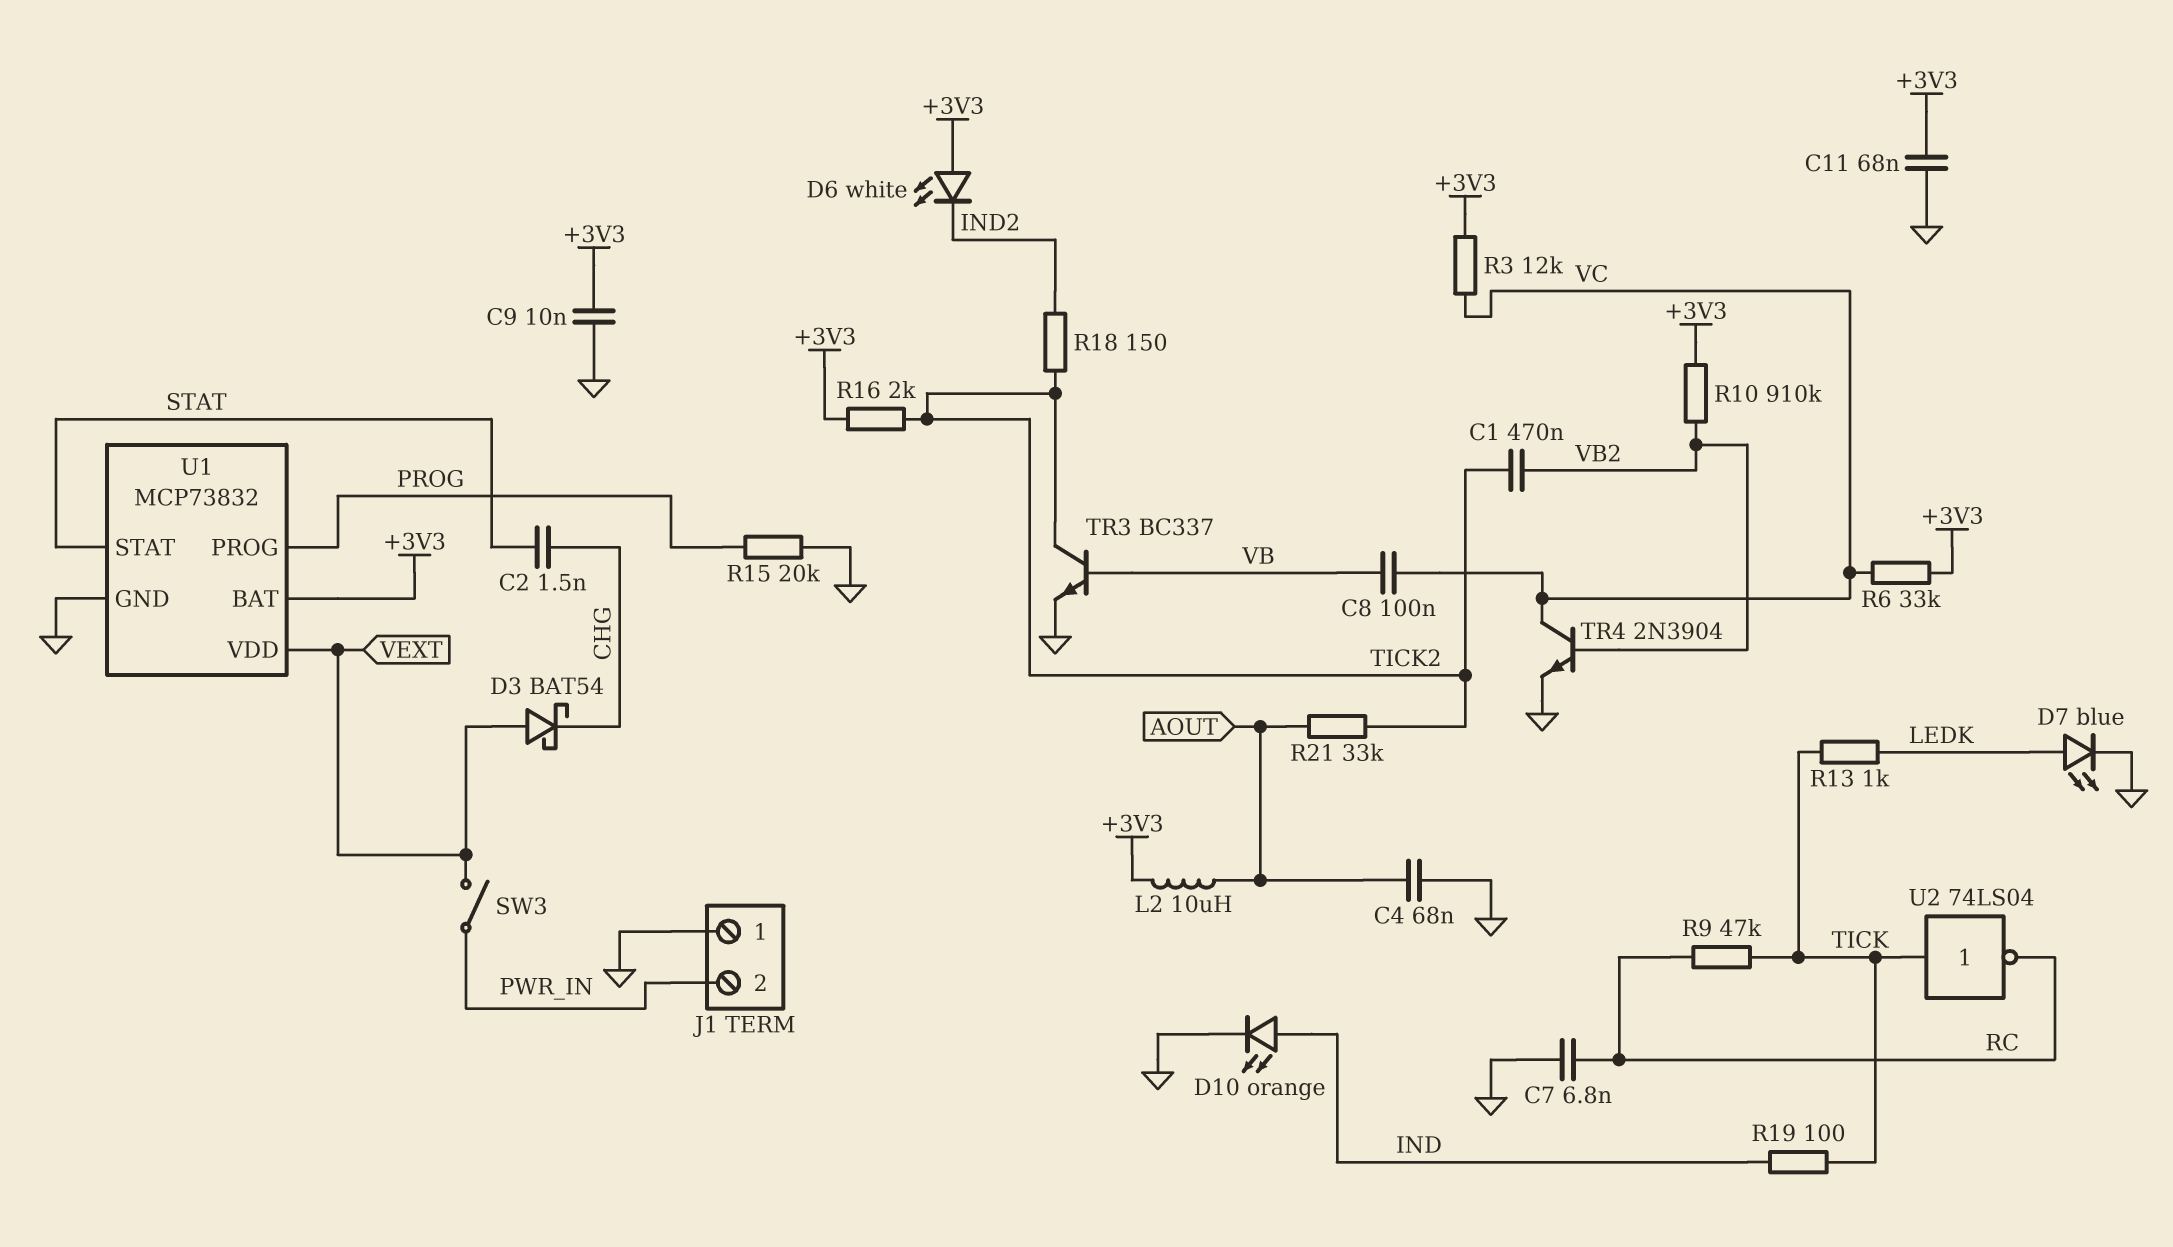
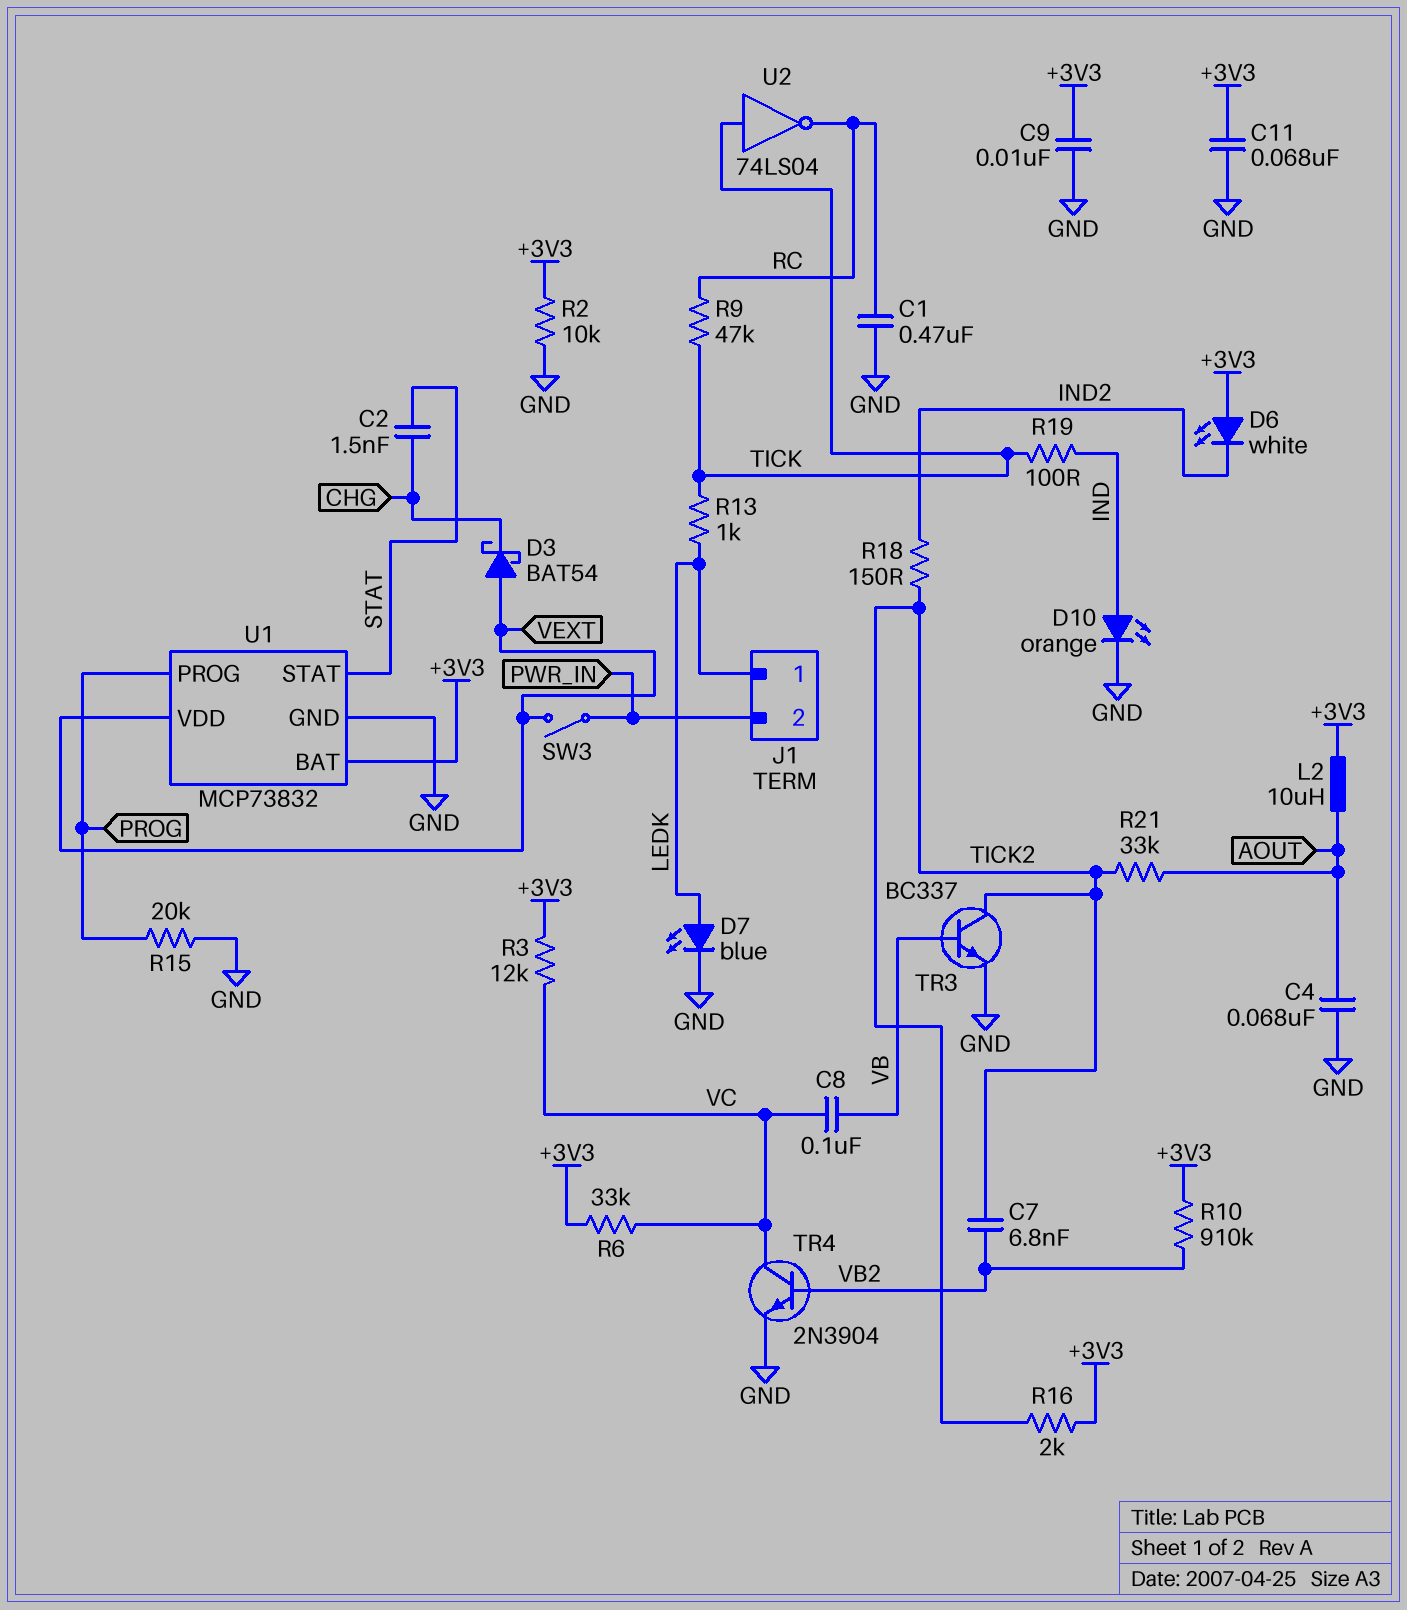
C1: 470nF (TICK2, VB2) -> 470nF (GND, RC)
C7: 6.8nF (GND, RC) -> 6.8nF (TICK2, VB2)
J1 pin 1: GND -> LEDK
R2: none -> 10k (+3V3, GND)

